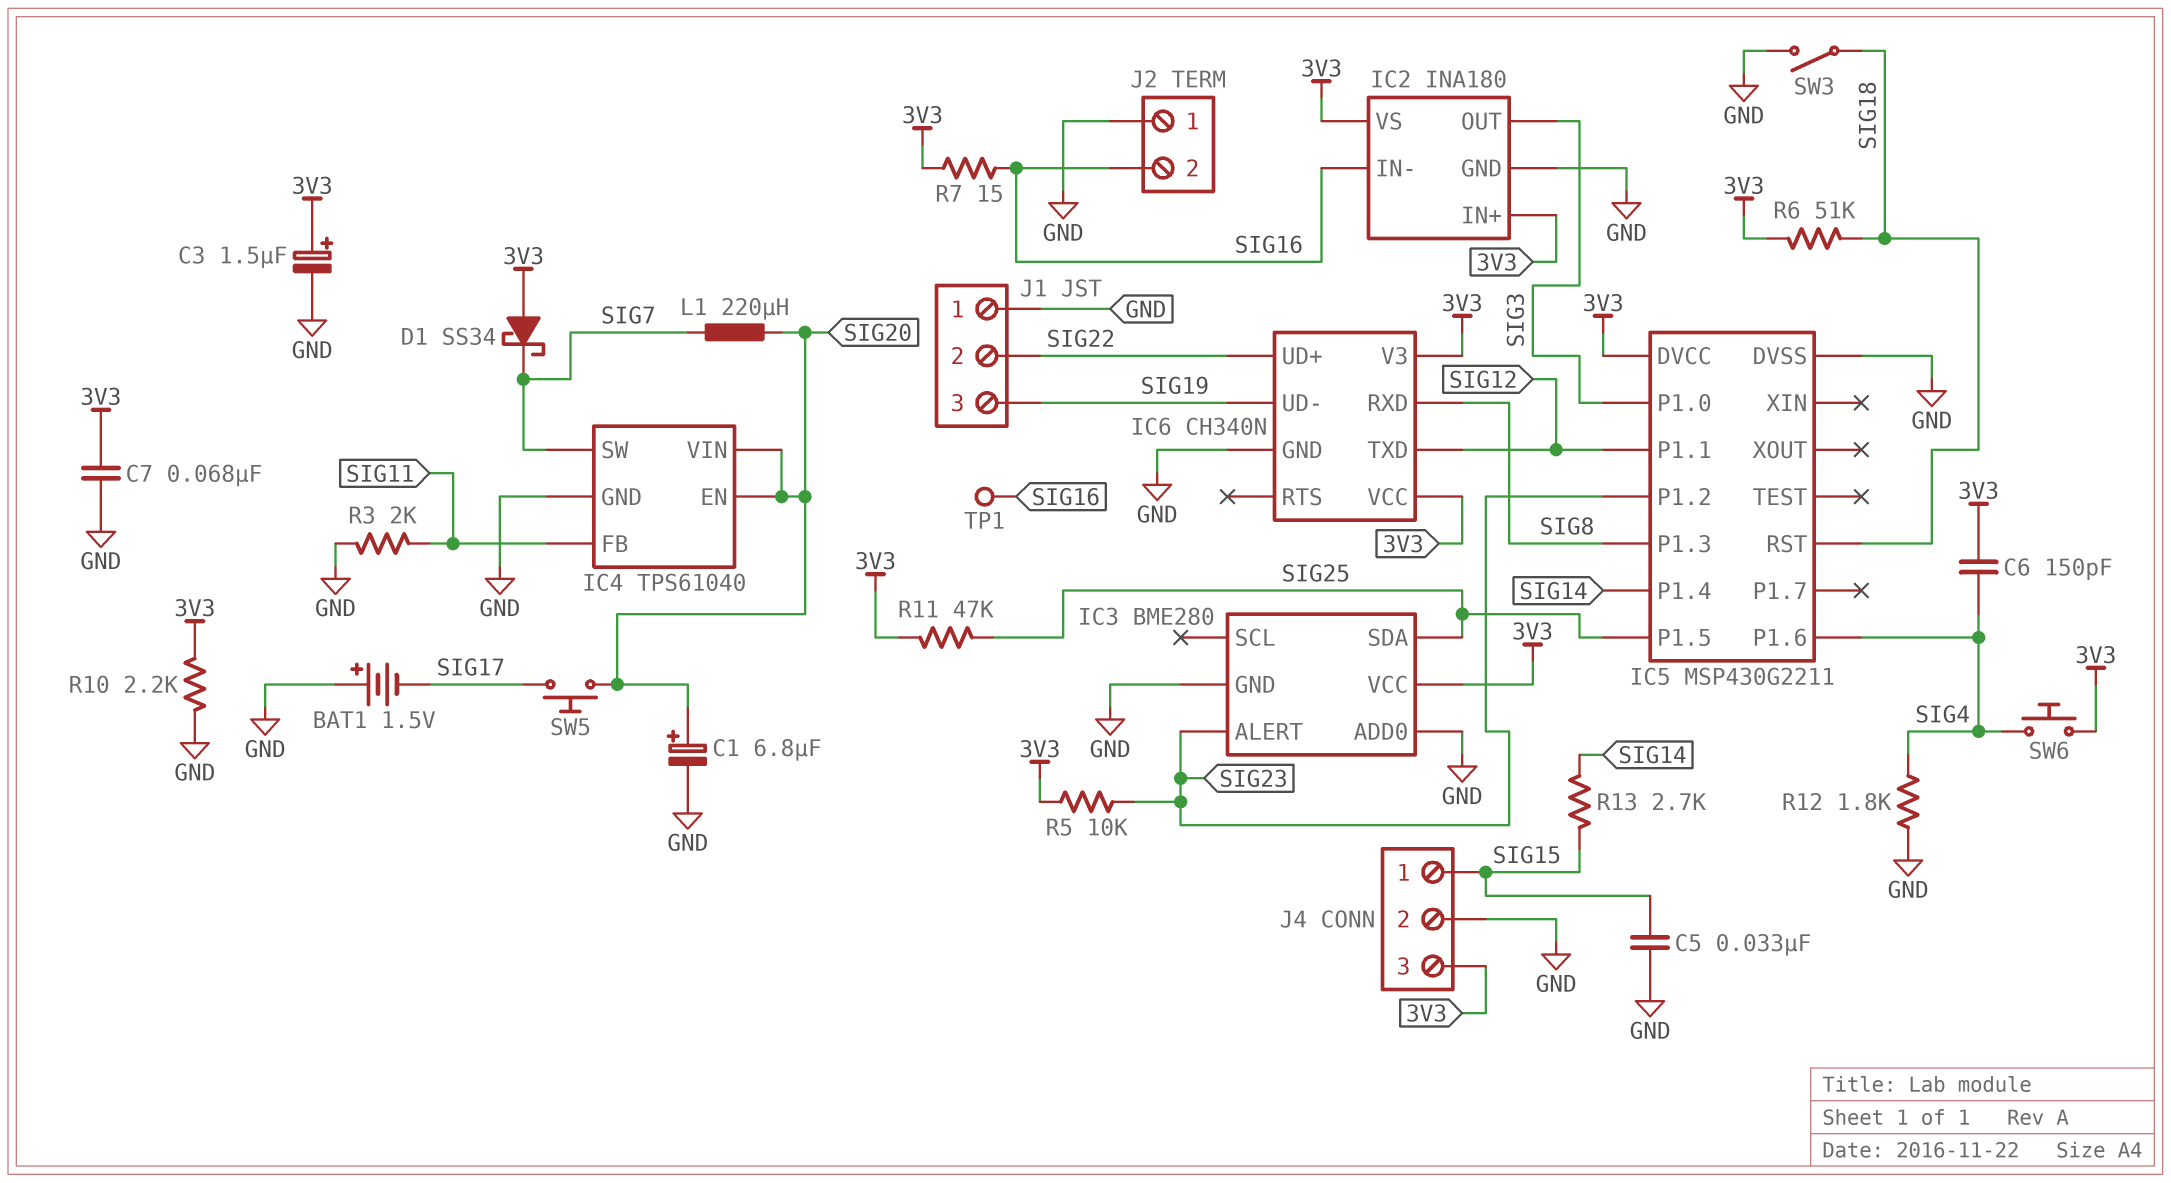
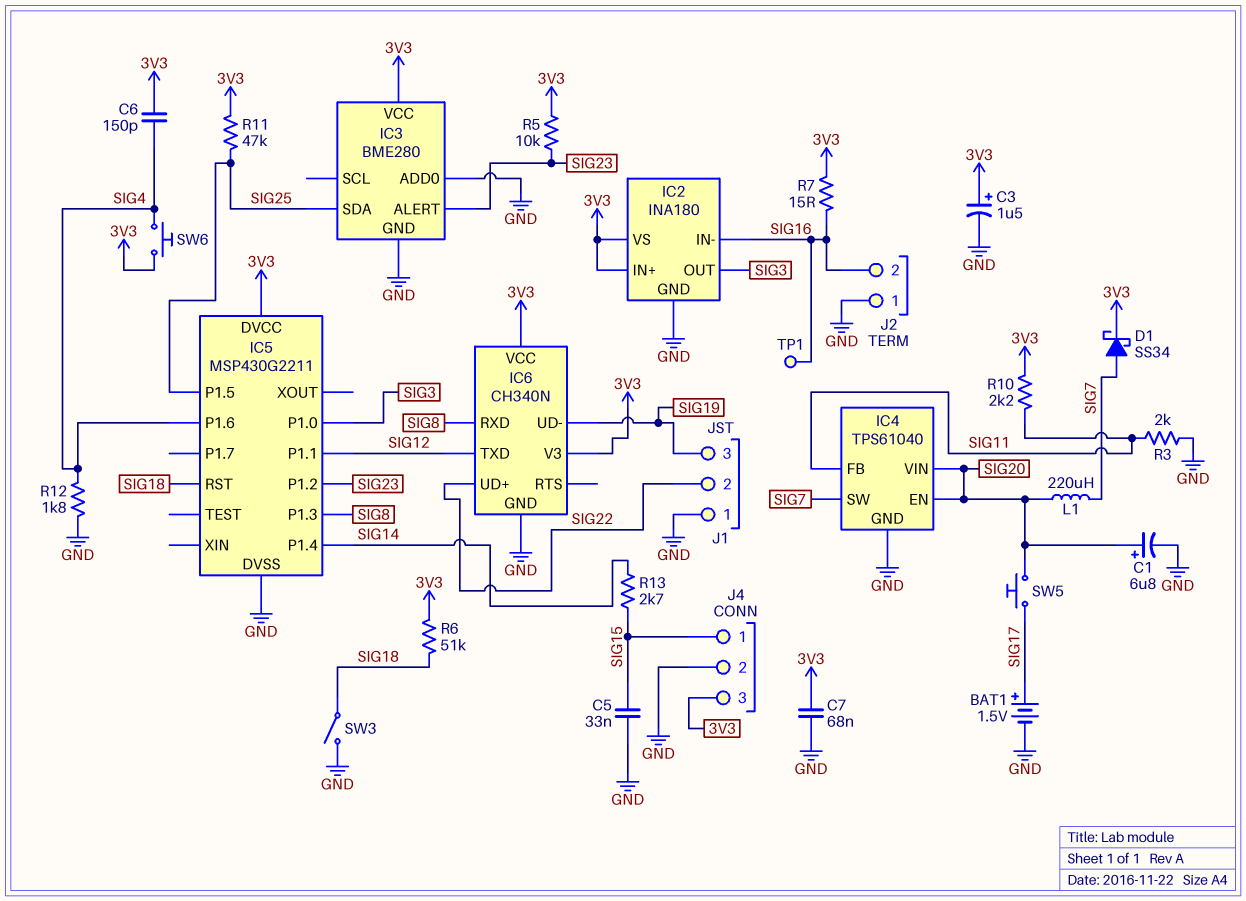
BAT1: 1.5V (plus GND, minus SIG17) -> 1.5V (plus SIG17, minus GND)
D1: schottky SS34 (A 3V3, K SIG7) -> schottky SS34 (A SIG7, K 3V3)
R10: 2.2k (3V3, GND) -> 2.2k (3V3, SIG11)

